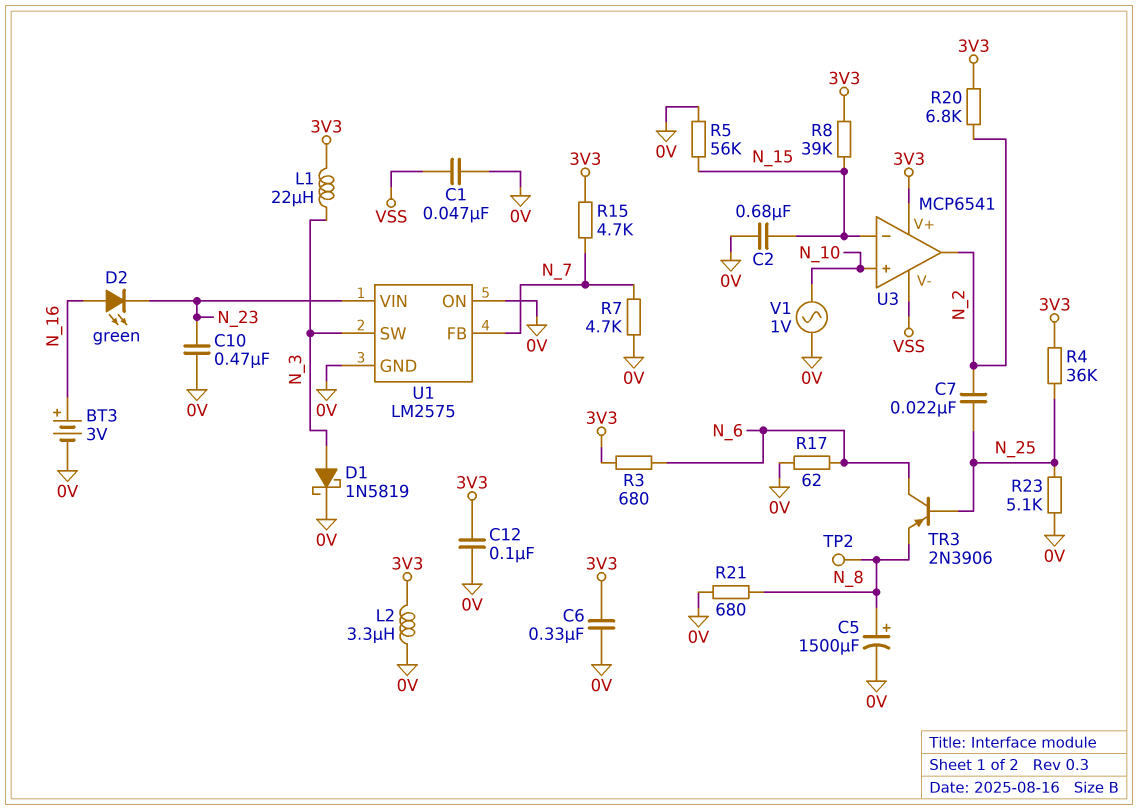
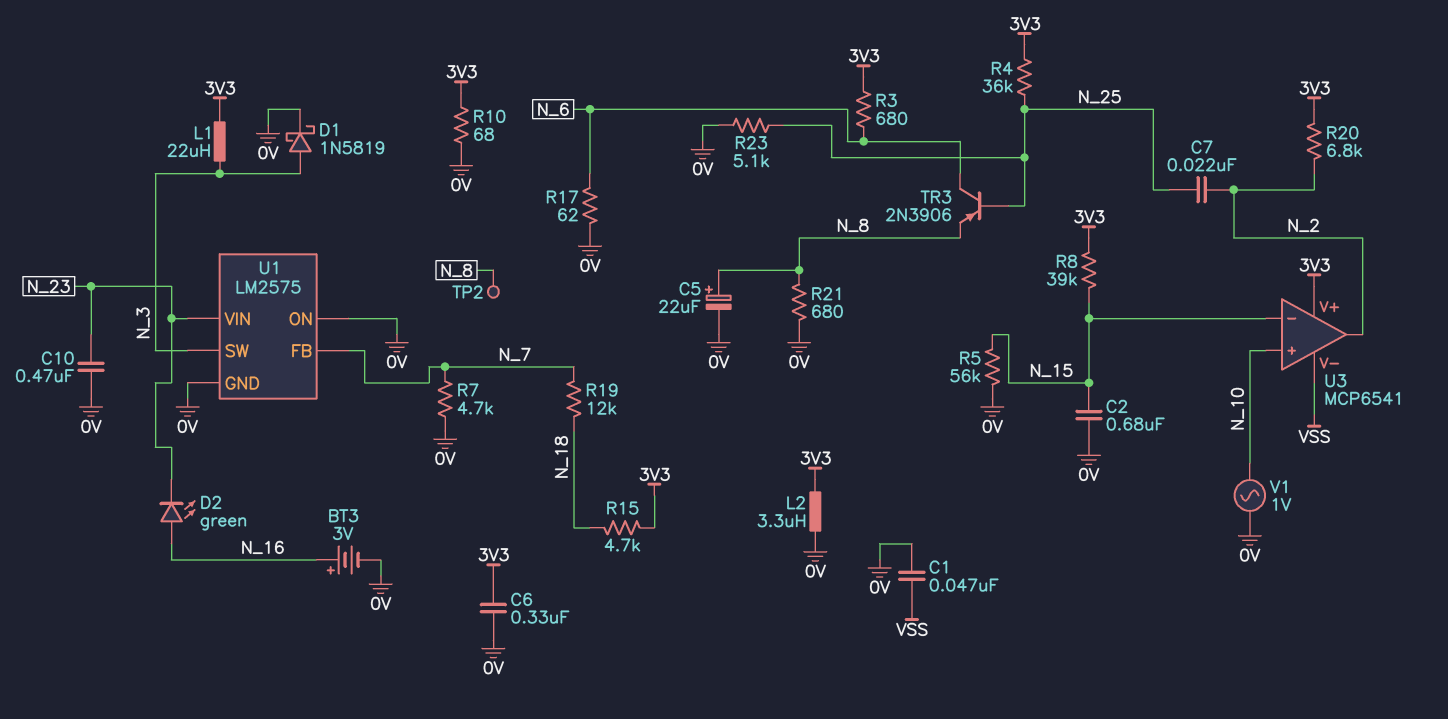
C5: 1500uF (plus N_8, minus 0V) -> 22uF (plus N_8, minus 0V)
C12: 100nF (0V, 3V3) -> none
R10: none -> 68 (0V, 3V3)
R15: 4.7k (3V3, N_7) -> 4.7k (3V3, N_18)
R19: none -> 12k (N_7, N_18)

